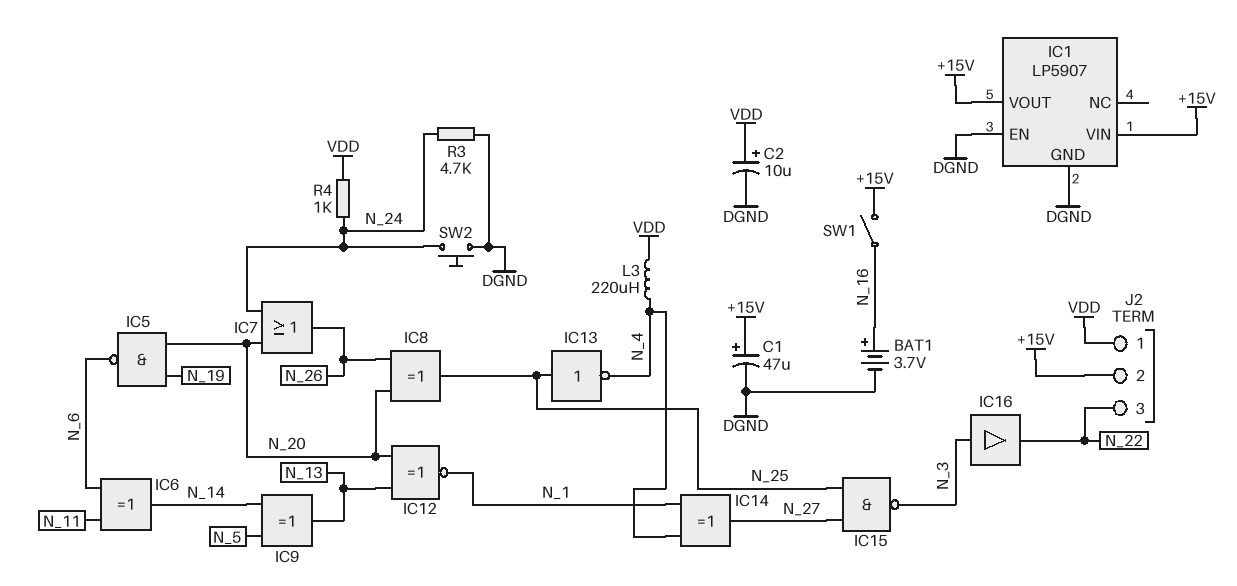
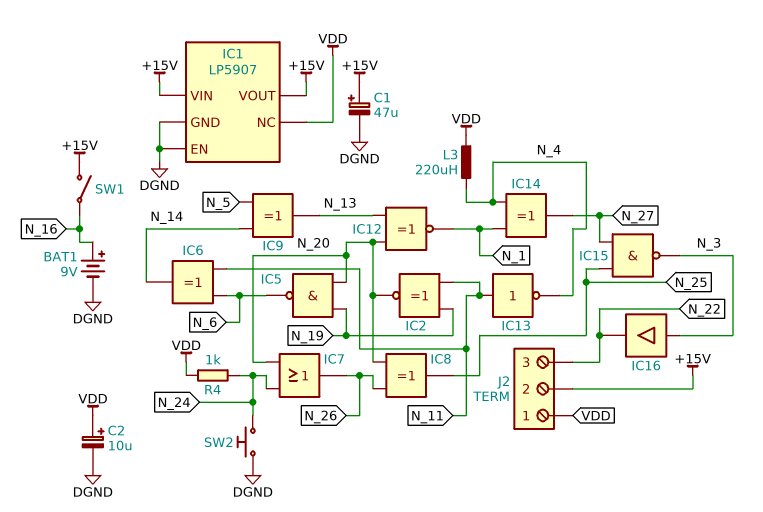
BAT1: 3.7V (plus N_16, minus DGND) -> 9V (plus N_16, minus DGND)
IC1 pin NC: none -> VDD
IC2: none -> XNOR (in N_11, in N_19, out N_20)
IC13: NOT (in N_25, out N_4) -> NOT (in N_11, out N_4)
R3: 4.7k (DGND, N_24) -> none

